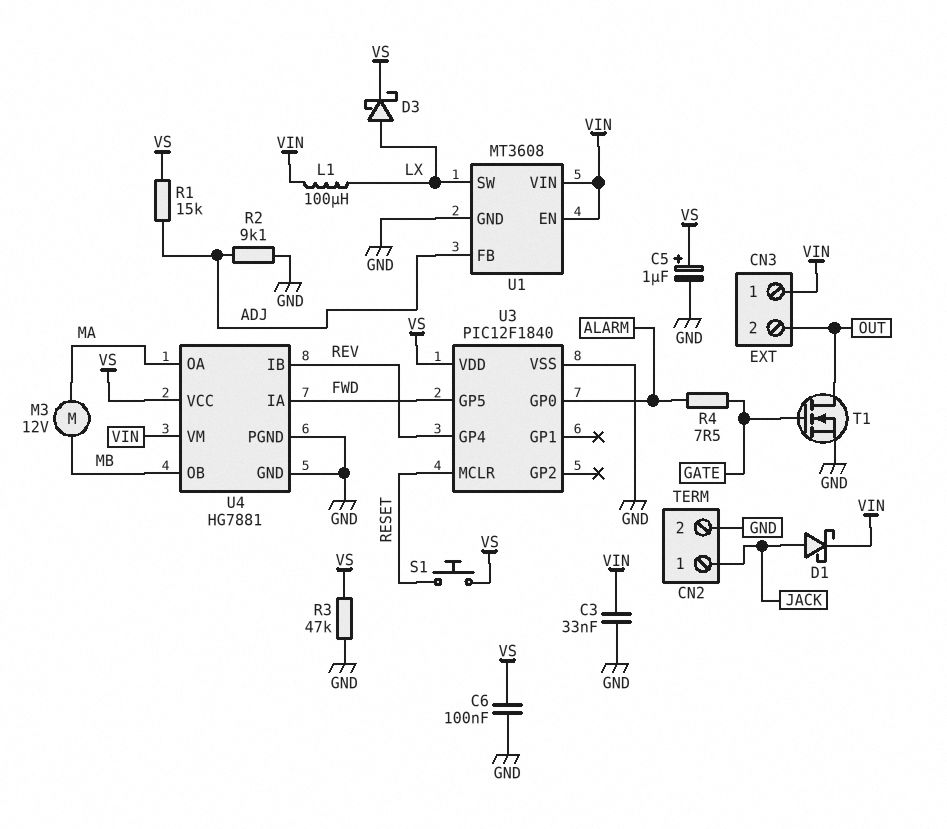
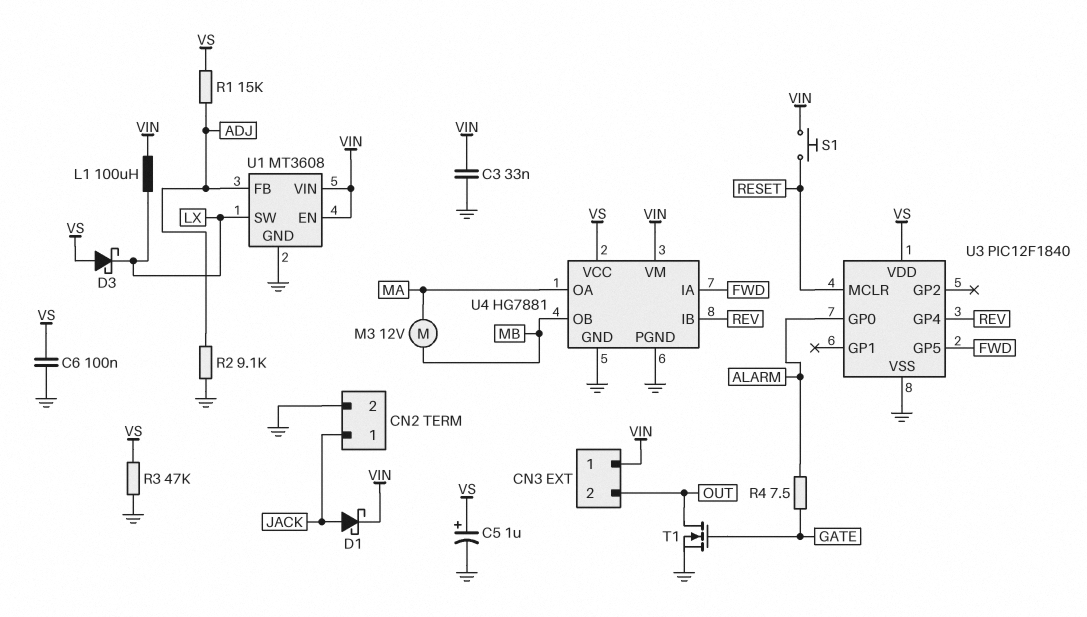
D3: schottky (A LX, K VS) -> schottky (A VS, K LX)
S1: button (RESET, VS) -> button (RESET, VIN)

